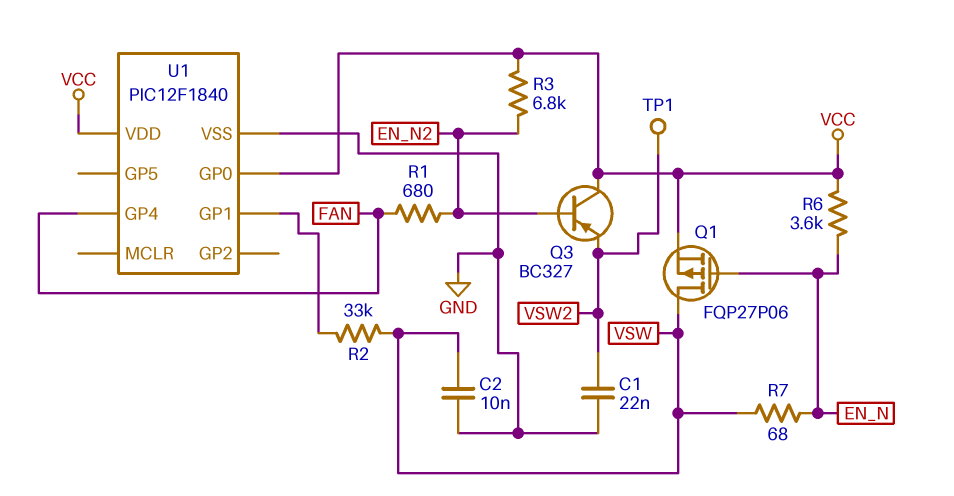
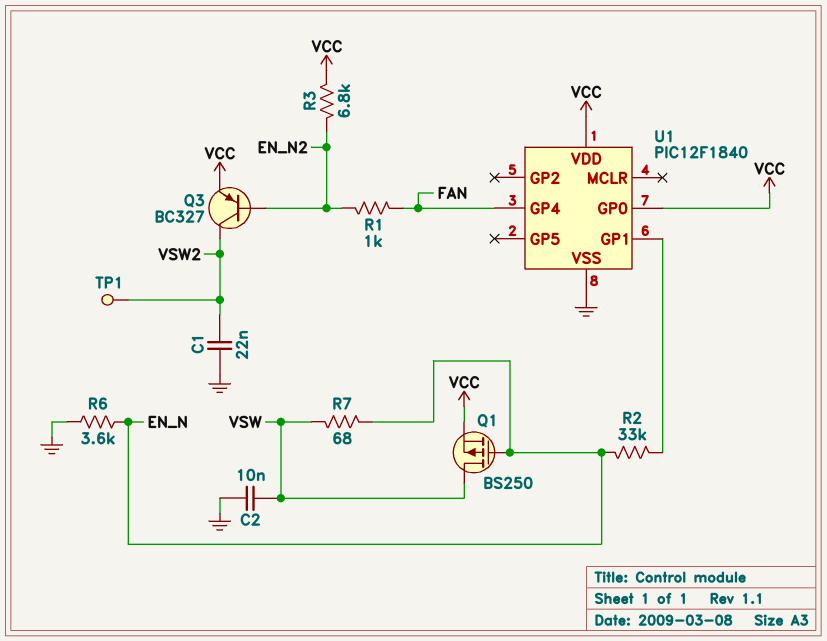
Q1: PMOS FQP27P06 (G EN_N, D VSW, S VCC) -> PMOS BS250 (G EN_N, D VSW, S VCC)
Q3: PNP BC327 (B EN_N2, C VCC, E VSW2) -> PNP BC327 (B EN_N2, C VSW2, E VCC)
R1: 680 (EN_N2, FAN) -> 1k (EN_N2, FAN)
R2: 33k (U1/GP1, VSW) -> 33k (EN_N, U1/GP1)
R6: 3.6k (EN_N, VCC) -> 3.6k (EN_N, GND)

